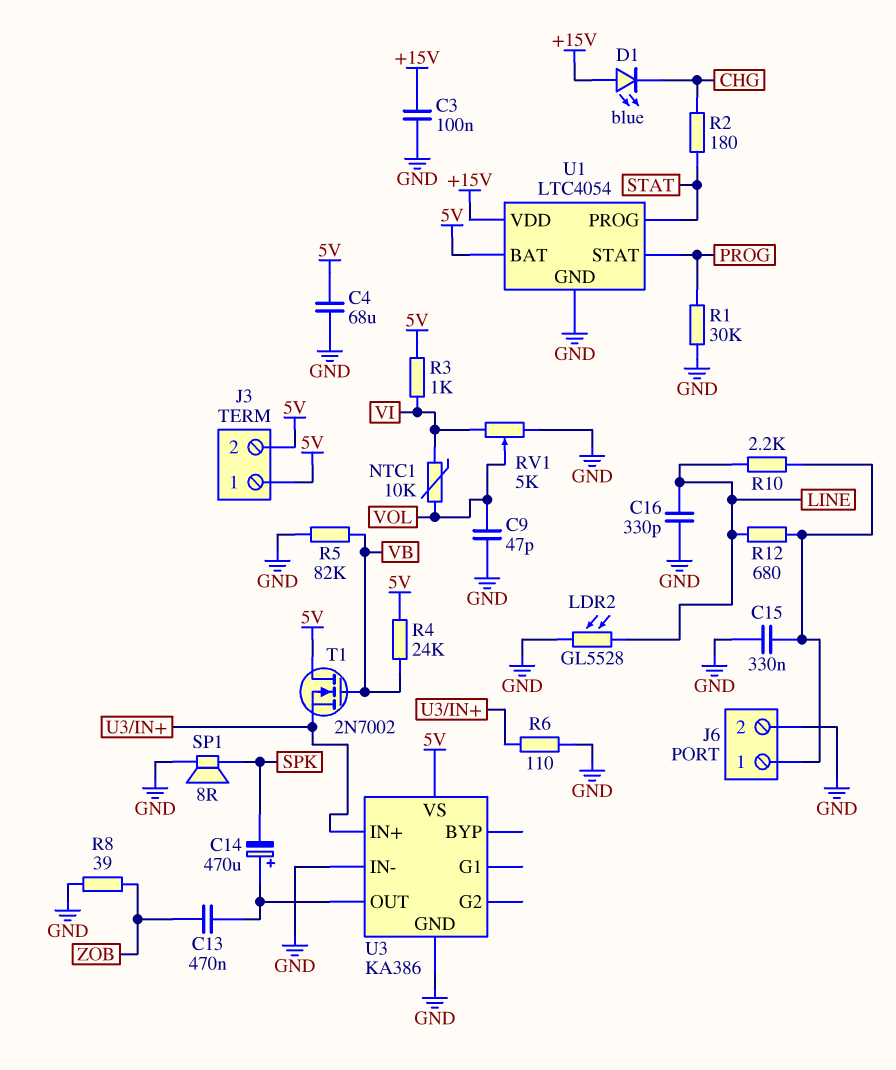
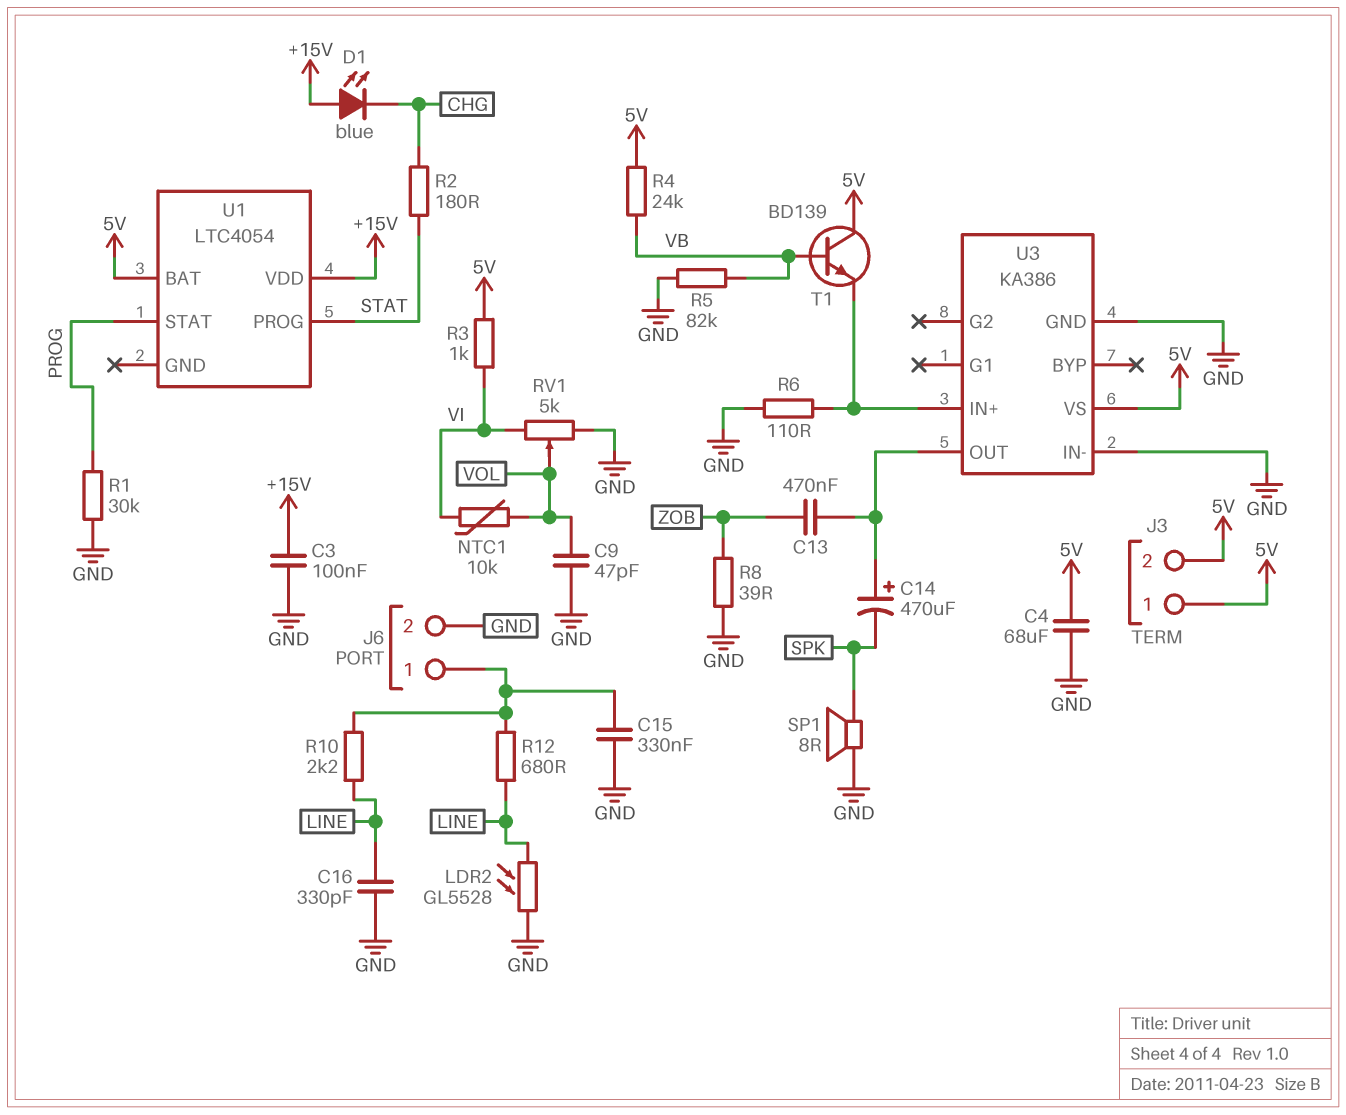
T1: NMOS 2N7002 (G VB, D 5V, S U3/IN+) -> NPN BD139 (B VB, C 5V, E U3/IN+)
U1 pin GND: GND -> none

